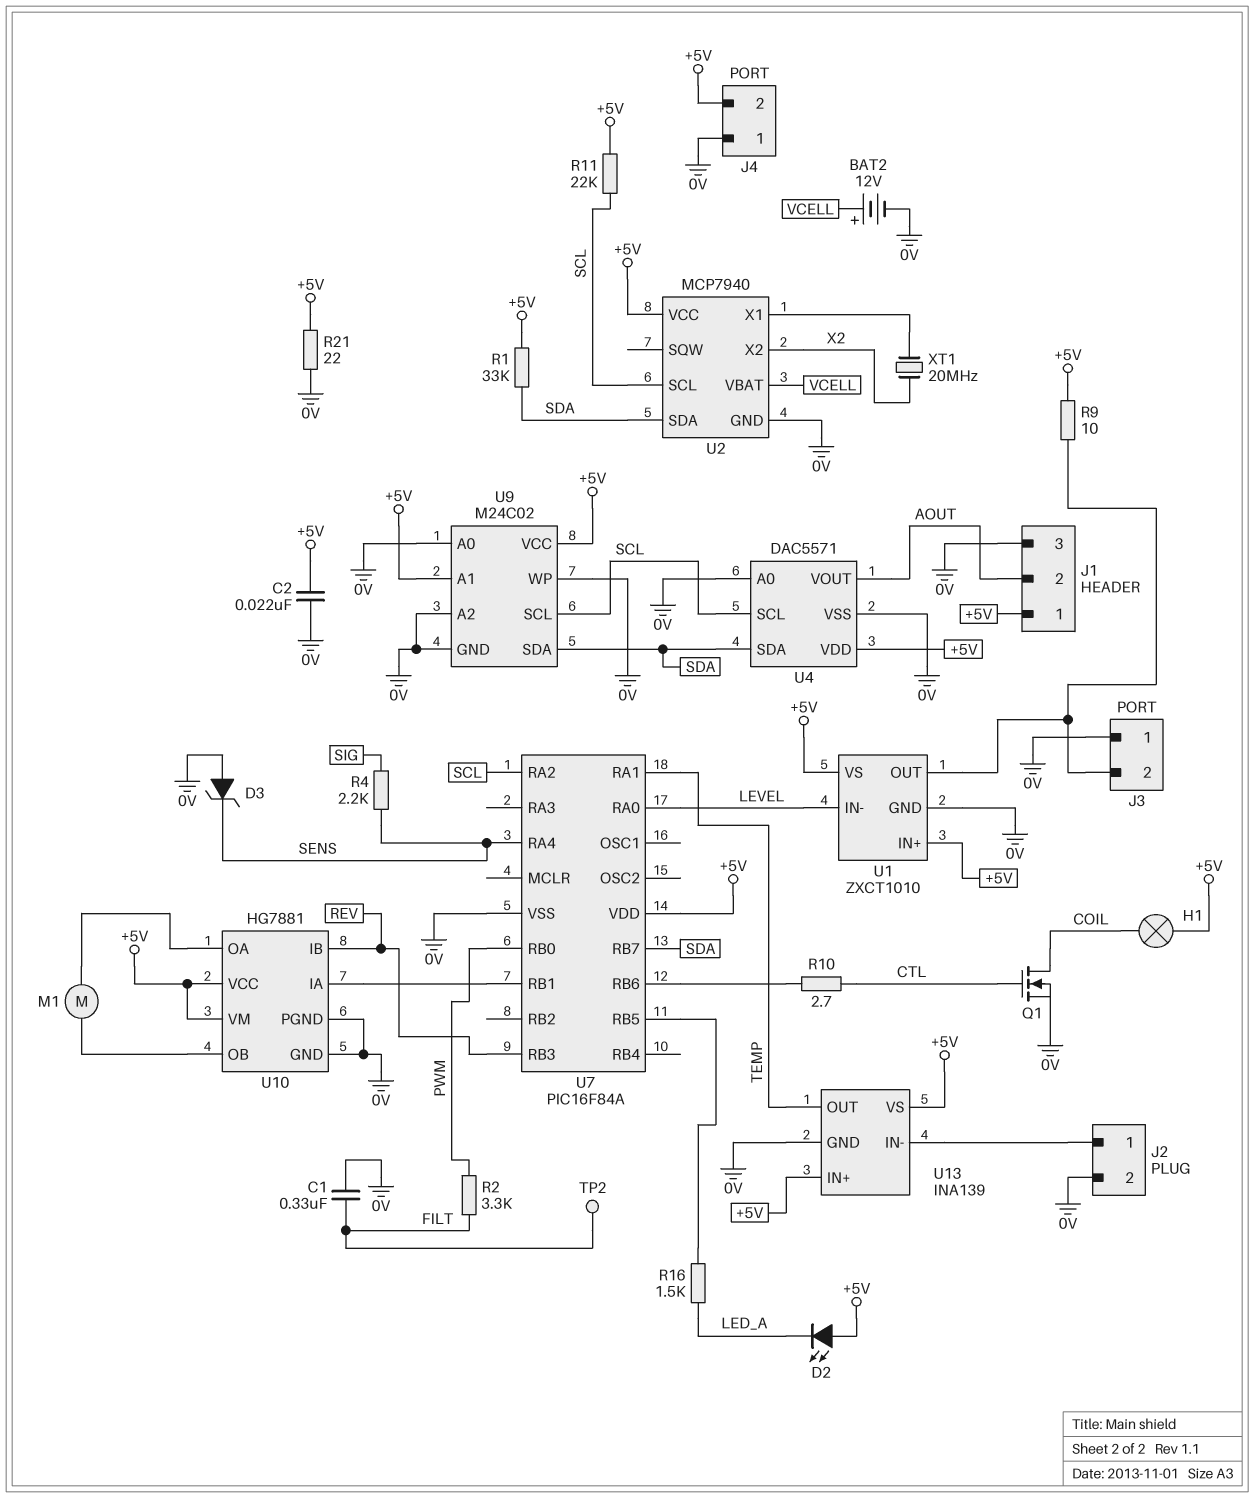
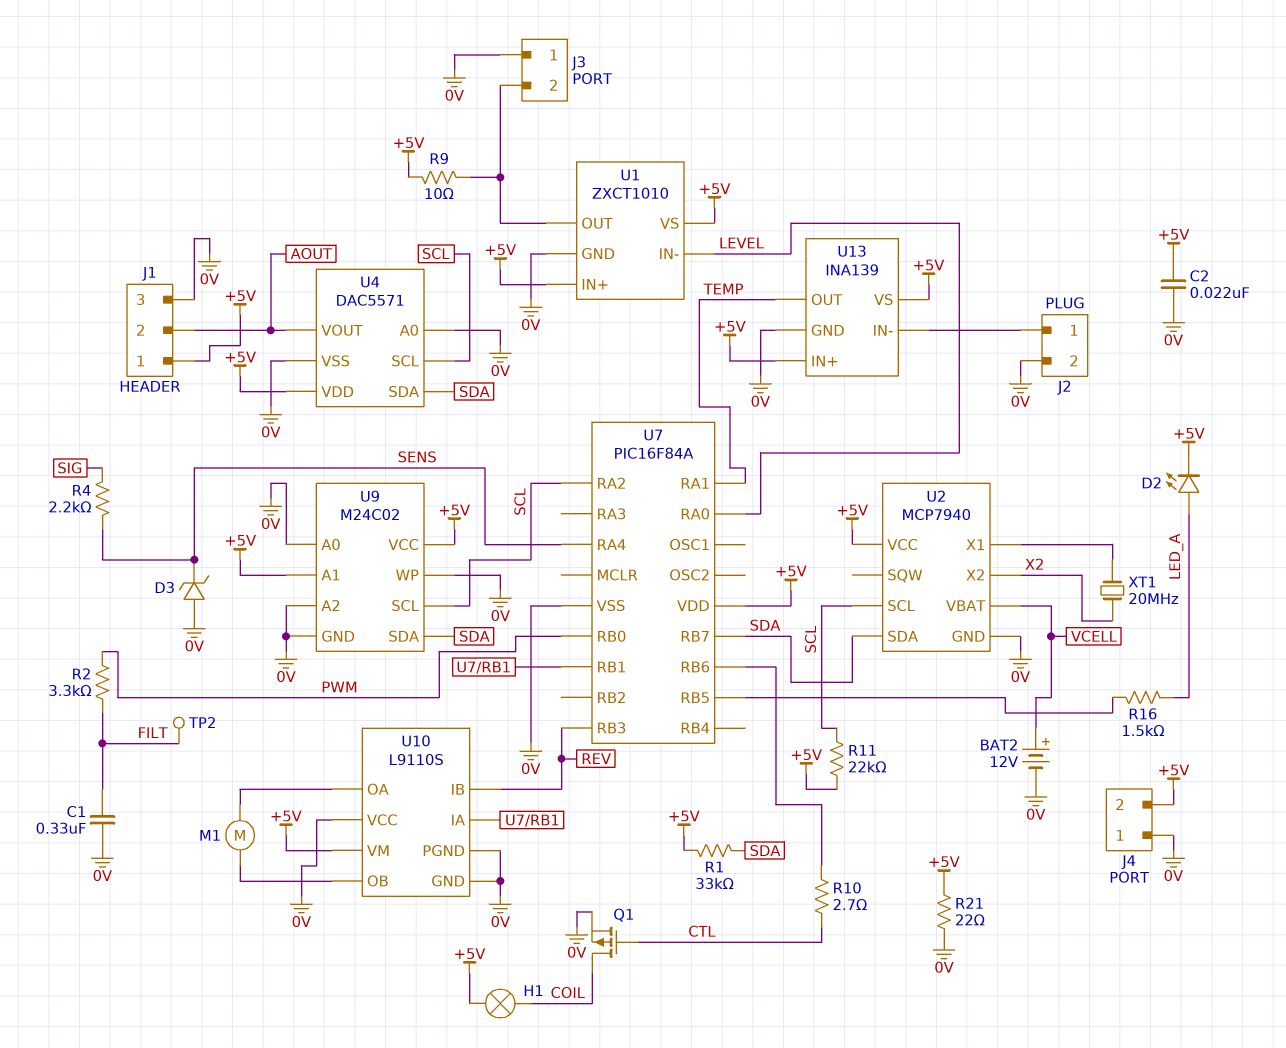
D2: LED (A +5V, K LED_A) -> LED (A LED_A, K +5V)
Q1: NMOS (G CTL, D COIL, S 0V) -> PMOS (G CTL, D COIL, S 0V)
U10: HG7881 -> L9110S
U10 pin VCC: +5V -> 0V

